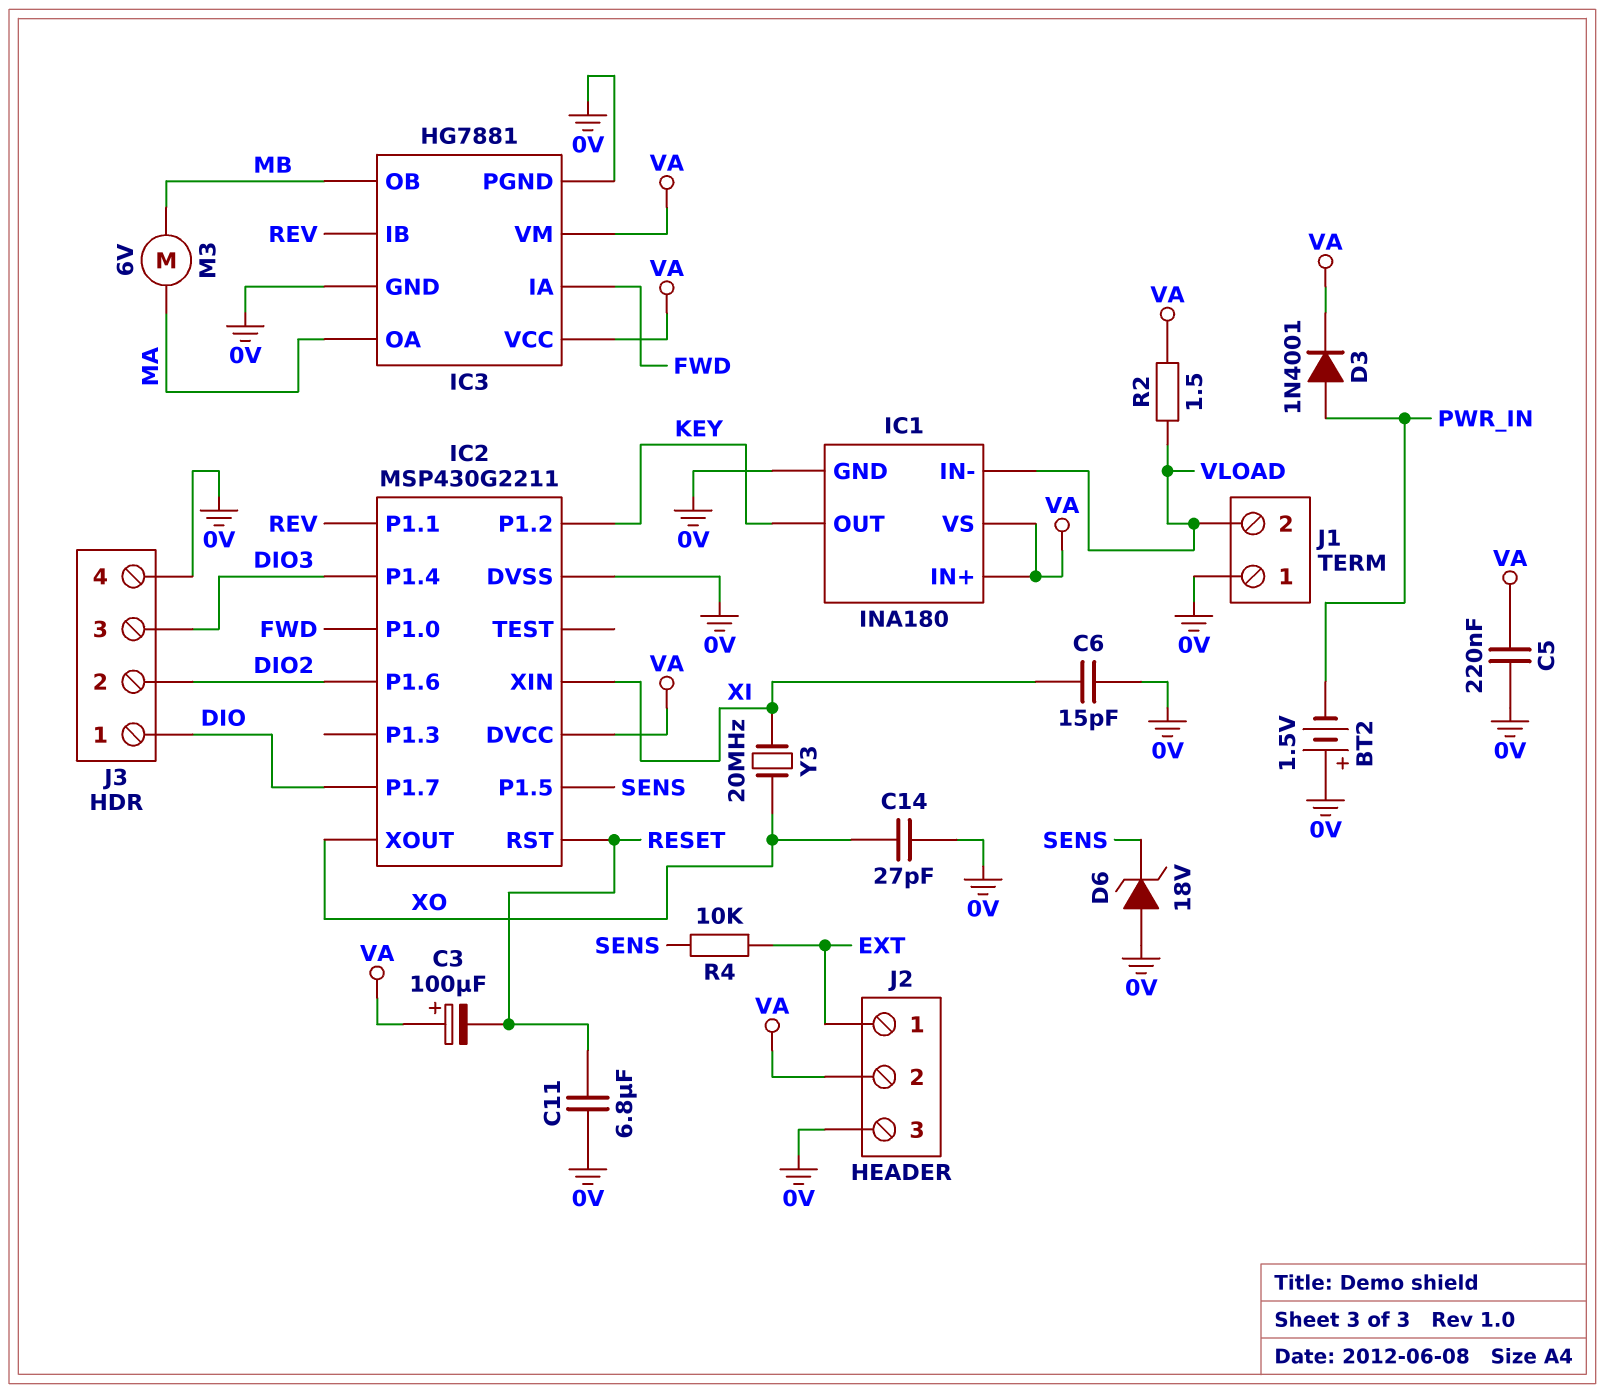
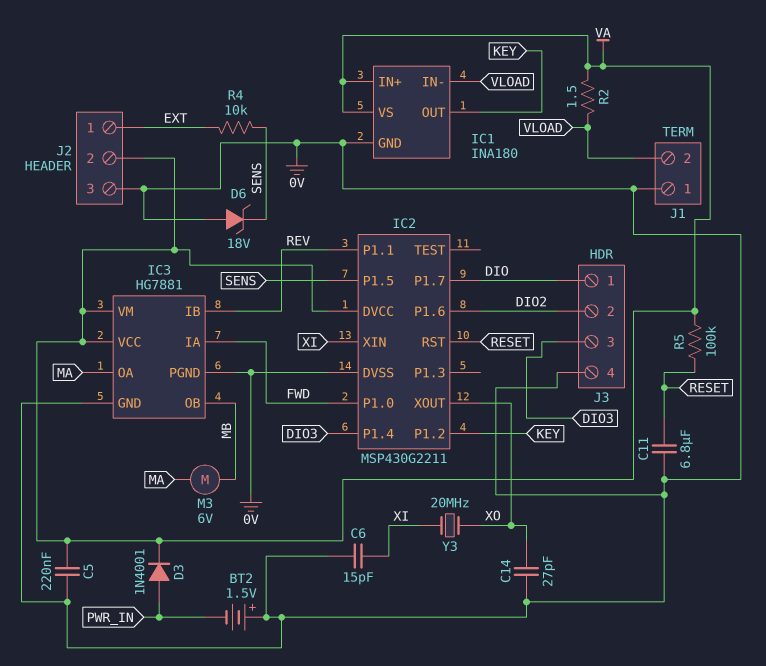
C3: 100uF (plus VA, minus RESET) -> none
R5: none -> 100k (RESET, VA)

